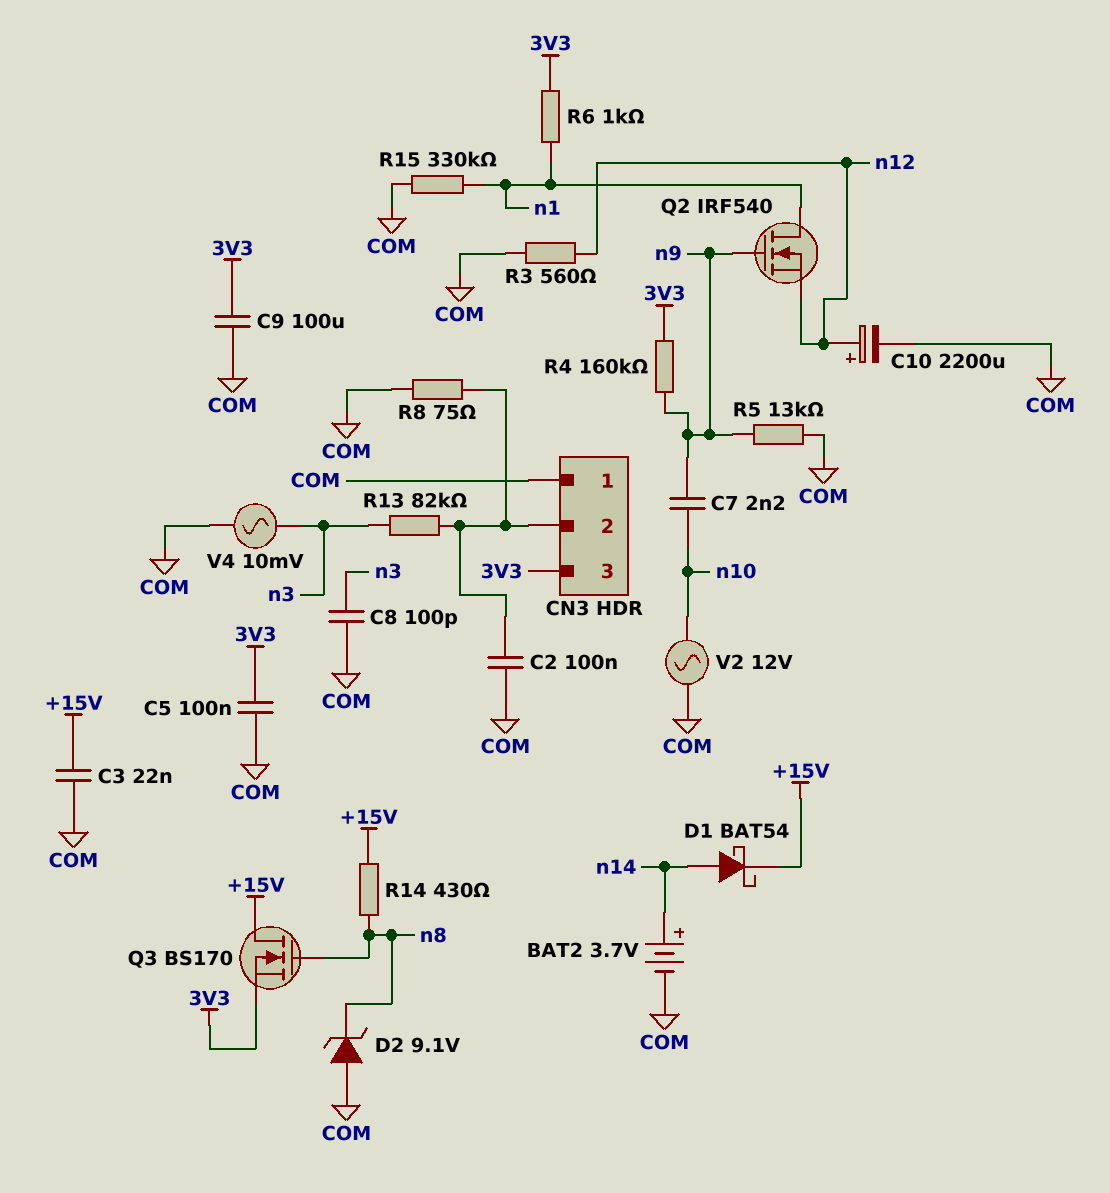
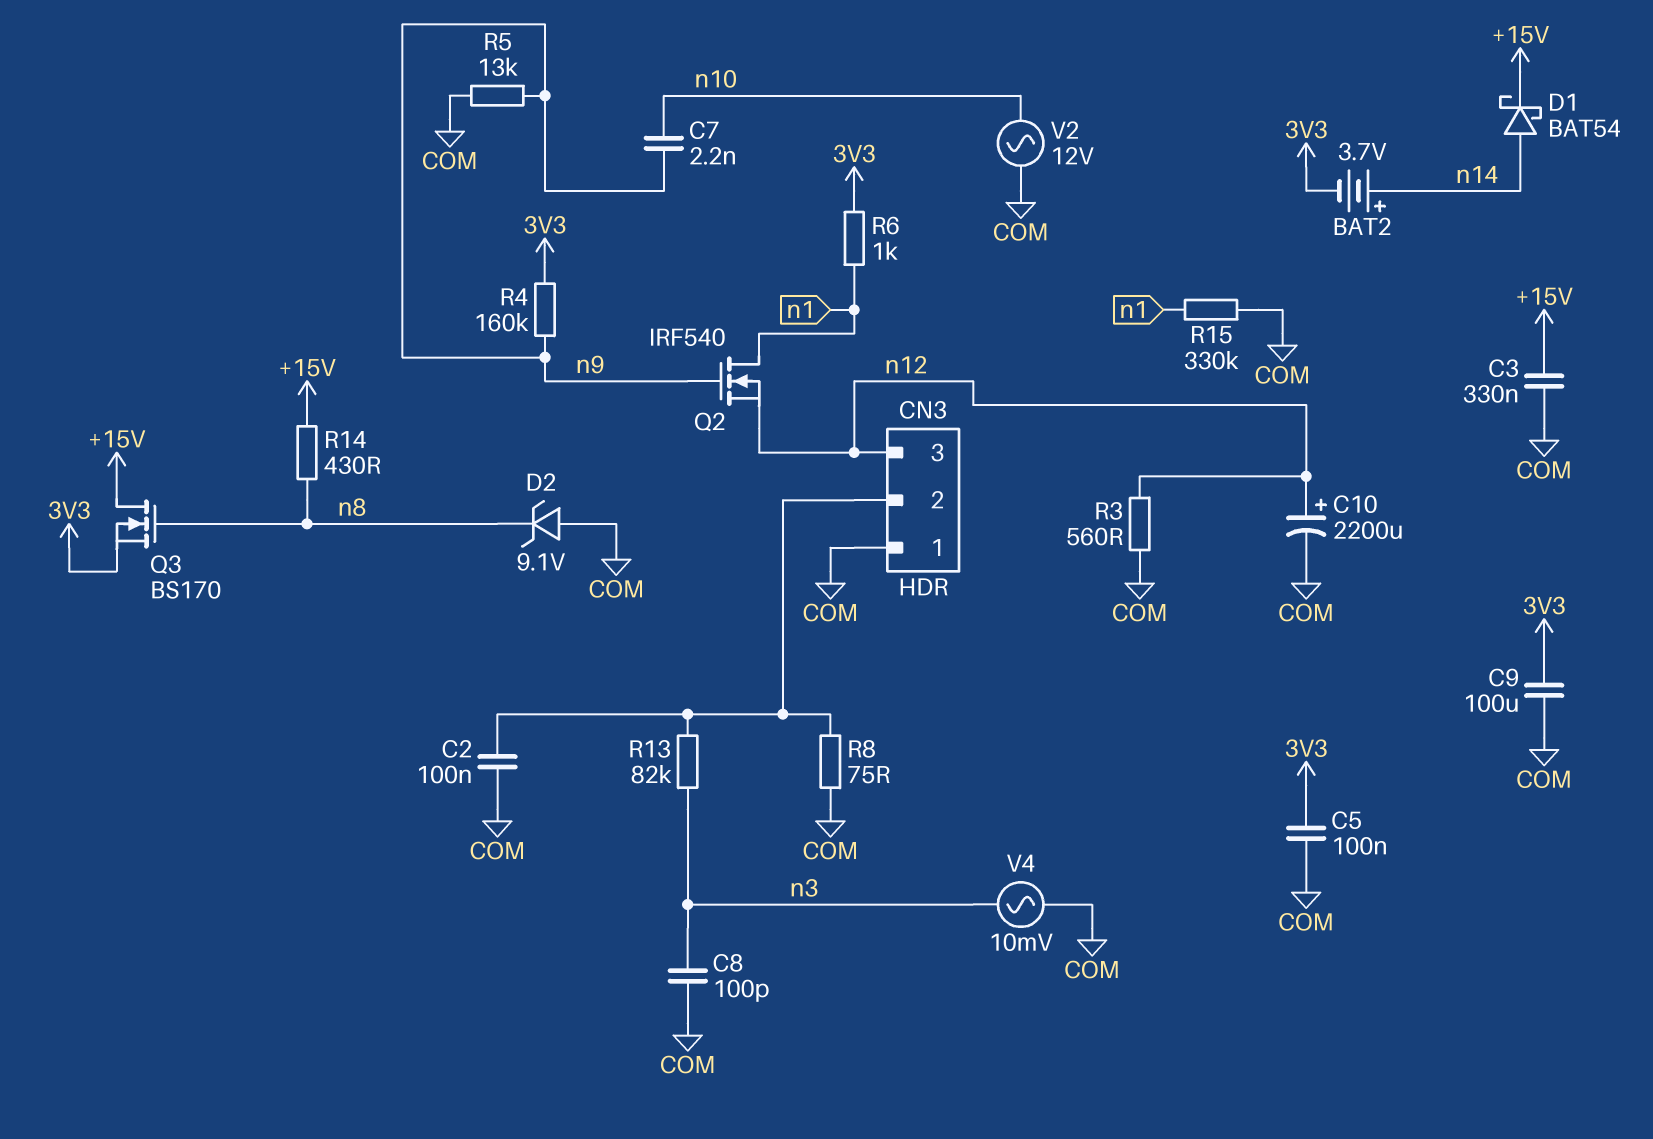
BAT2: 3.7V (plus n14, minus COM) -> 3.7V (plus n14, minus 3V3)
C3: 22nF (+15V, COM) -> 330nF (+15V, COM)
CN3 pin 3: 3V3 -> n12

